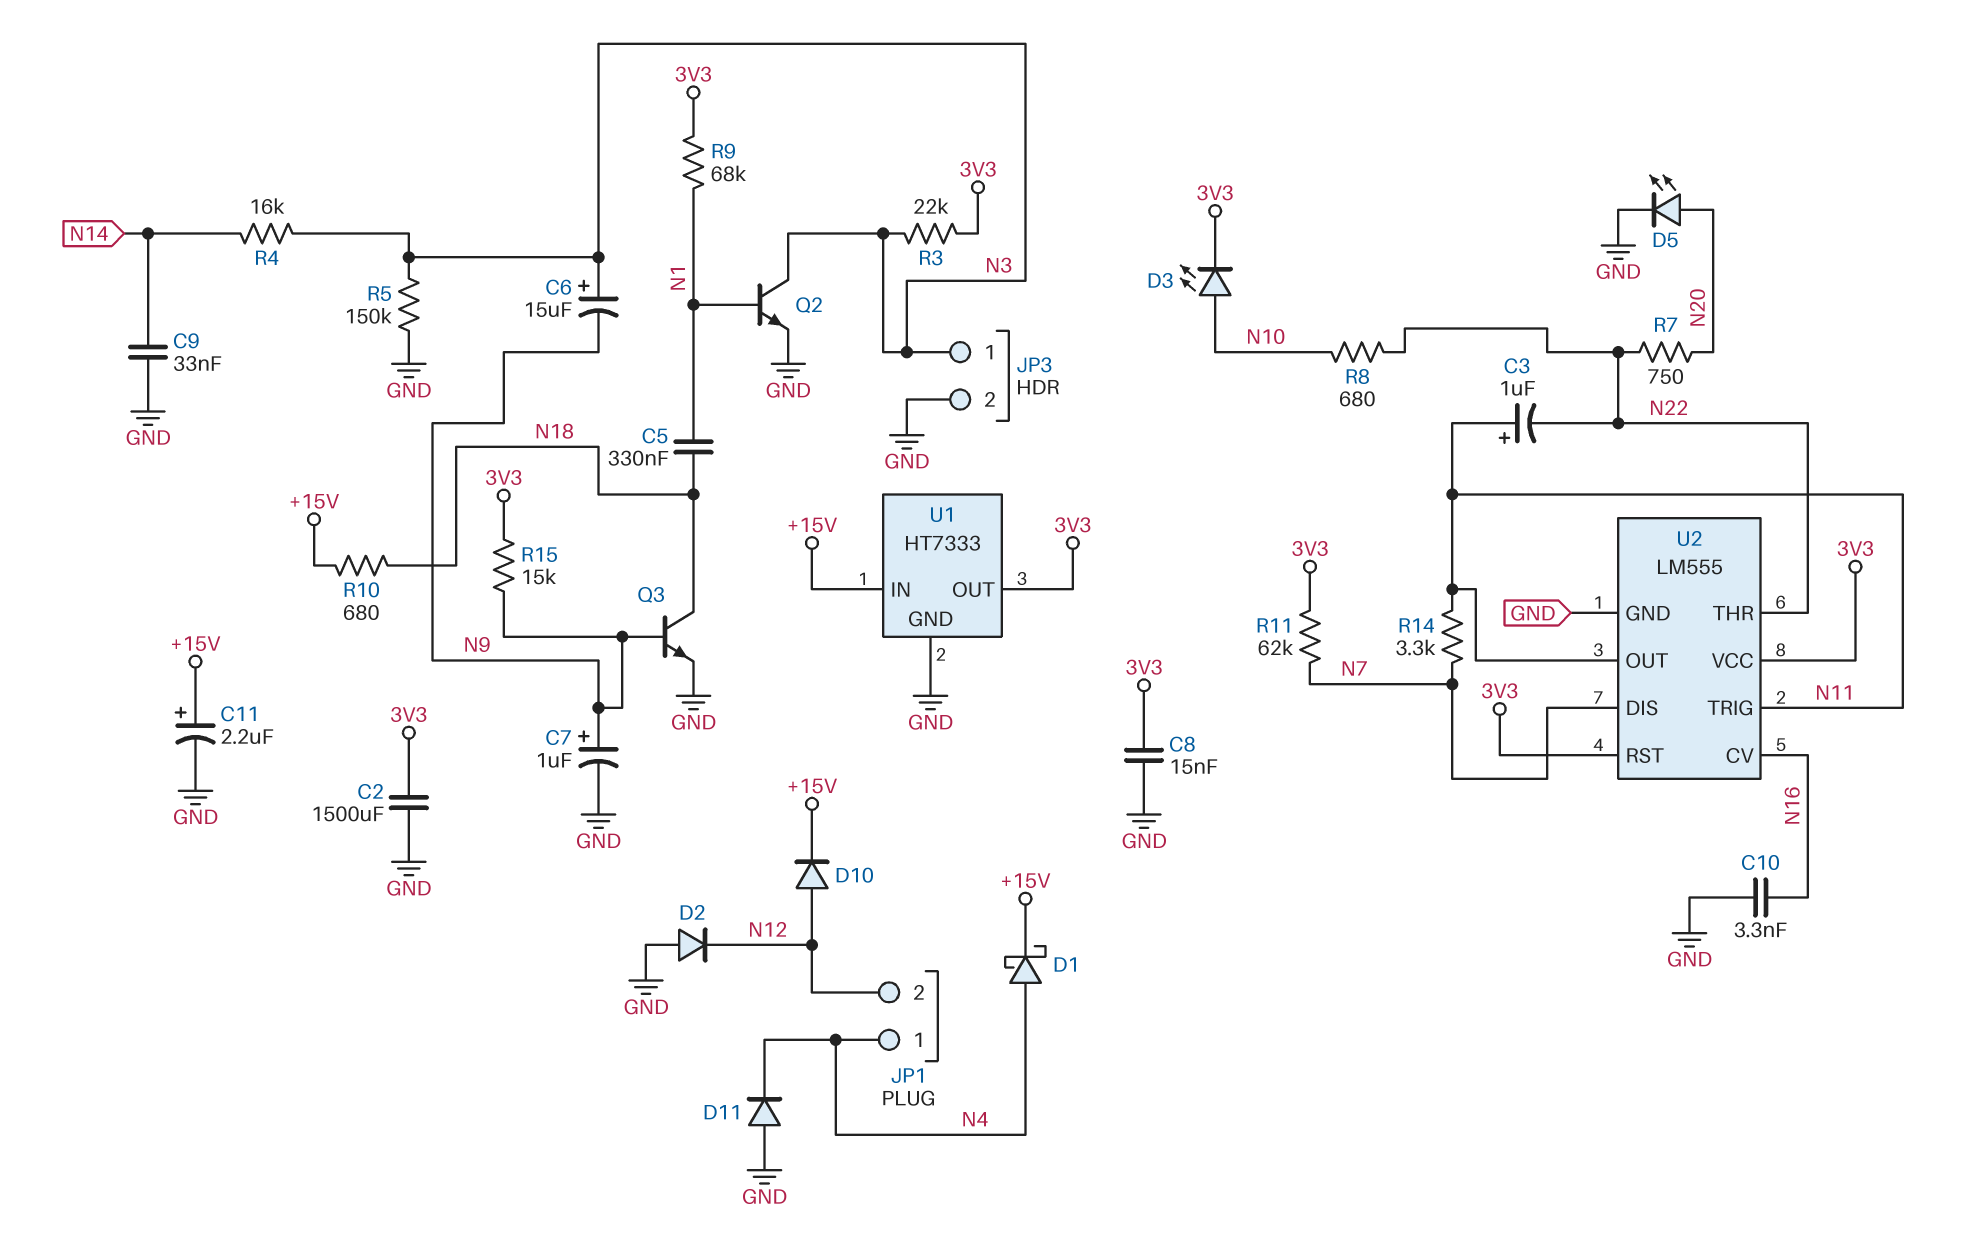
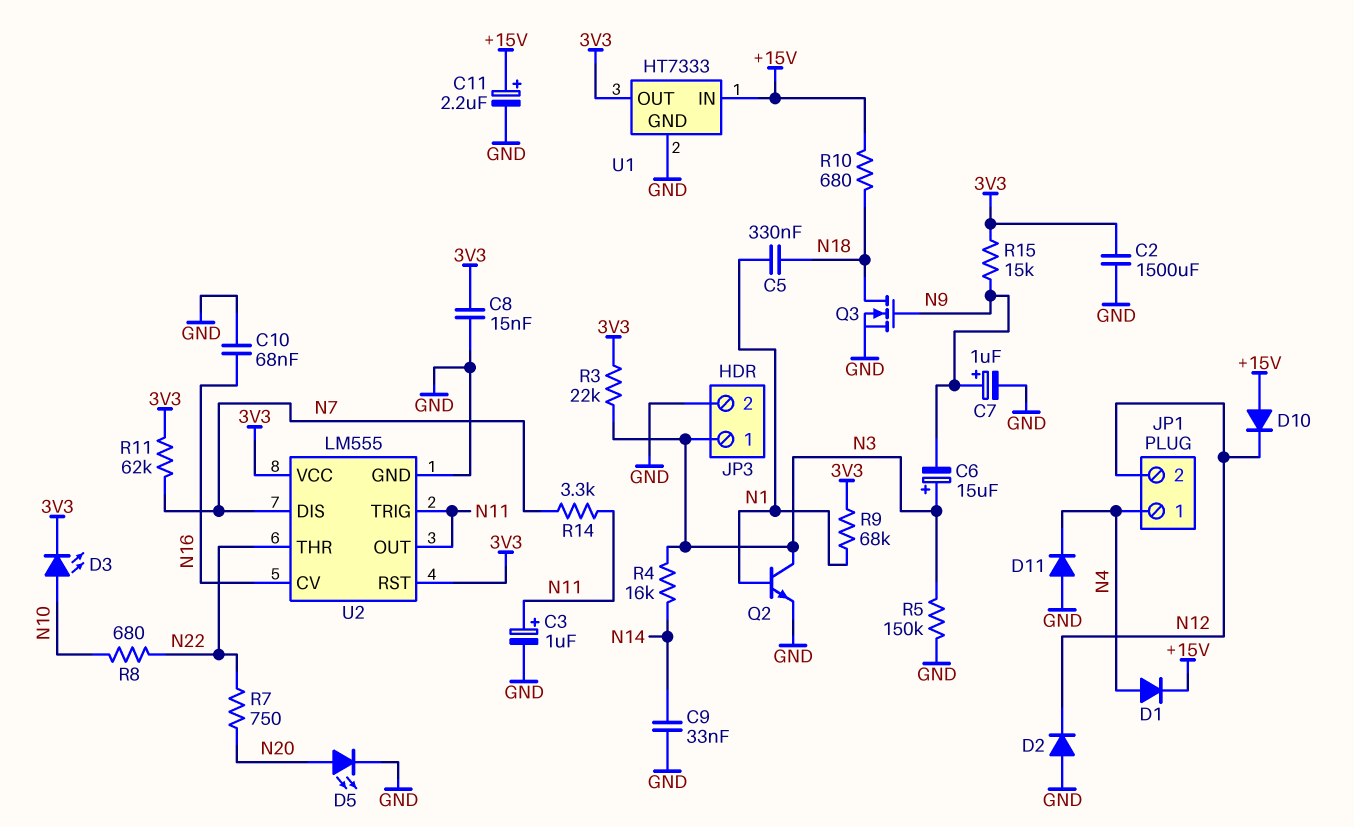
C3: 1uF (plus N11, minus N22) -> 1uF (plus N11, minus GND)
C10: 3.3nF (GND, N16) -> 68nF (GND, N16)
D1: schottky (A N4, K +15V) -> diode (A N4, K +15V)
D10: diode (A N12, K +15V) -> diode (A +15V, K N12)
Q3: NPN (B N9, C N18, E GND) -> NMOS (G N9, D N18, S GND)

